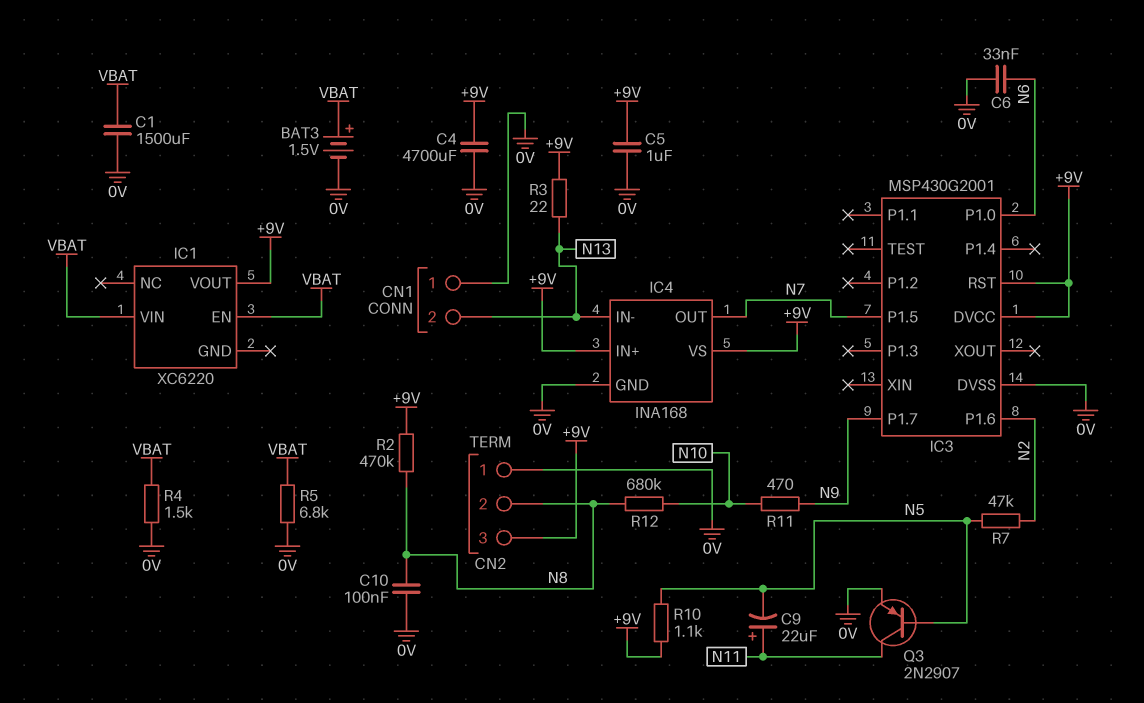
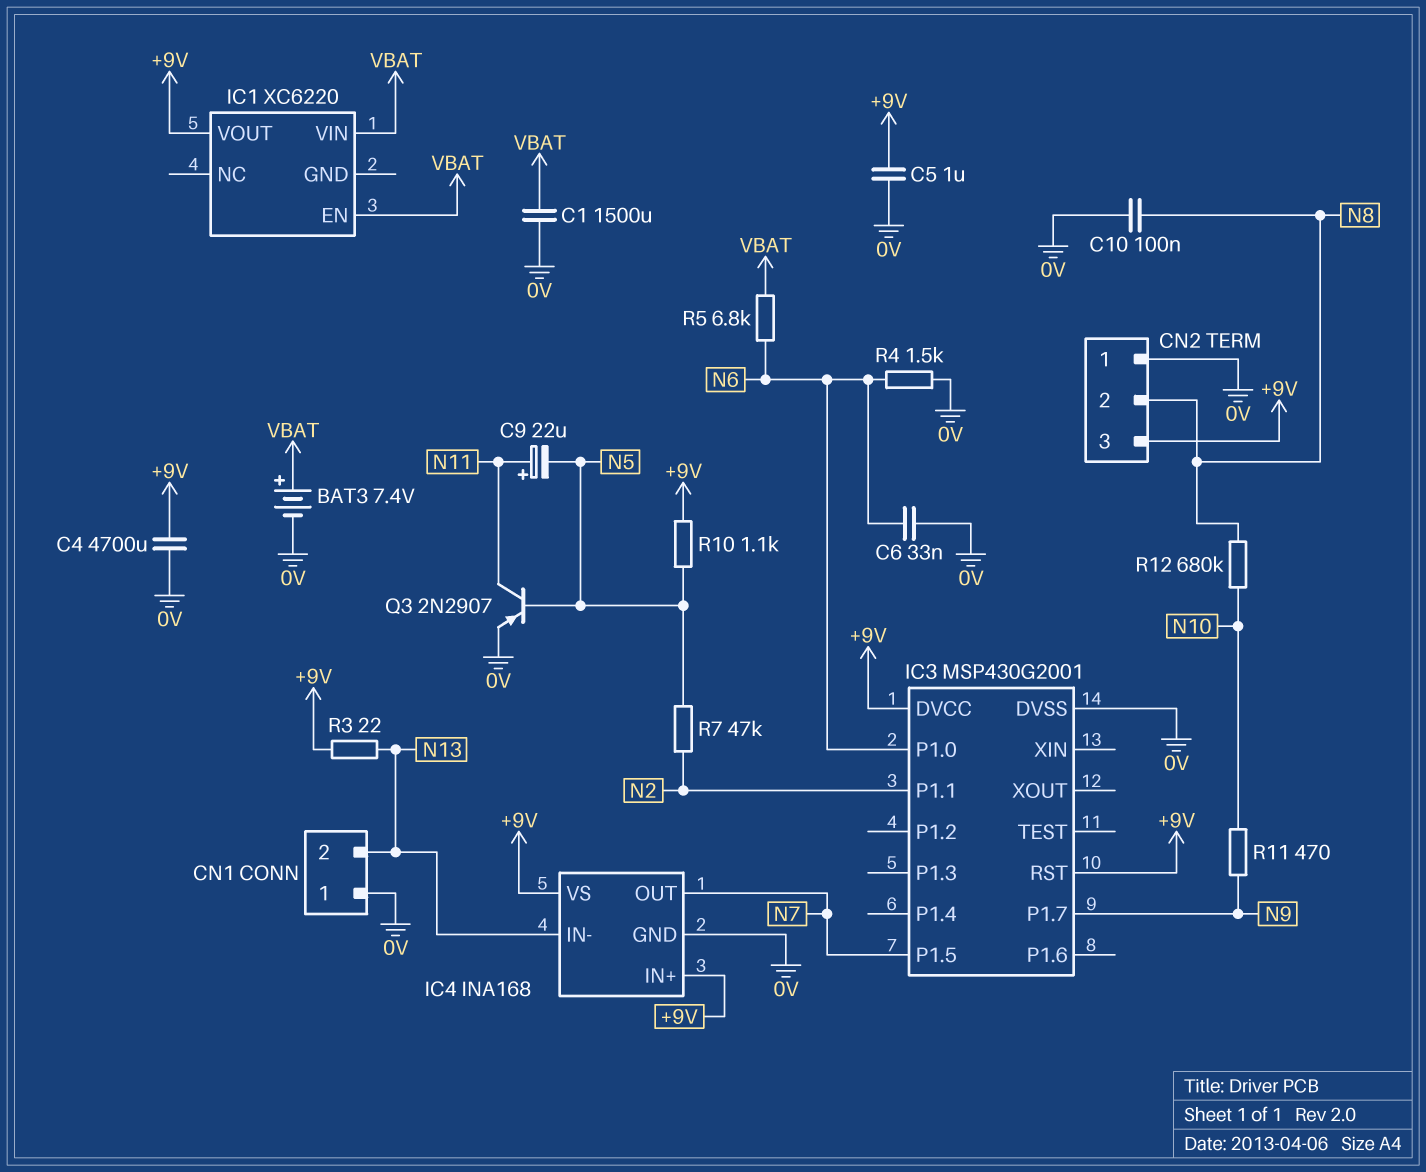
BAT3: 1.5V (plus VBAT, minus 0V) -> 7.4V (plus VBAT, minus 0V)
IC3 pin P1.1: none -> N2
IC3 pin P1.6: N2 -> none
R2: 470k (+9V, N8) -> none
R4: 1.5k (0V, VBAT) -> 1.5k (0V, N6)
R5: 6.8k (0V, VBAT) -> 6.8k (N6, VBAT)

